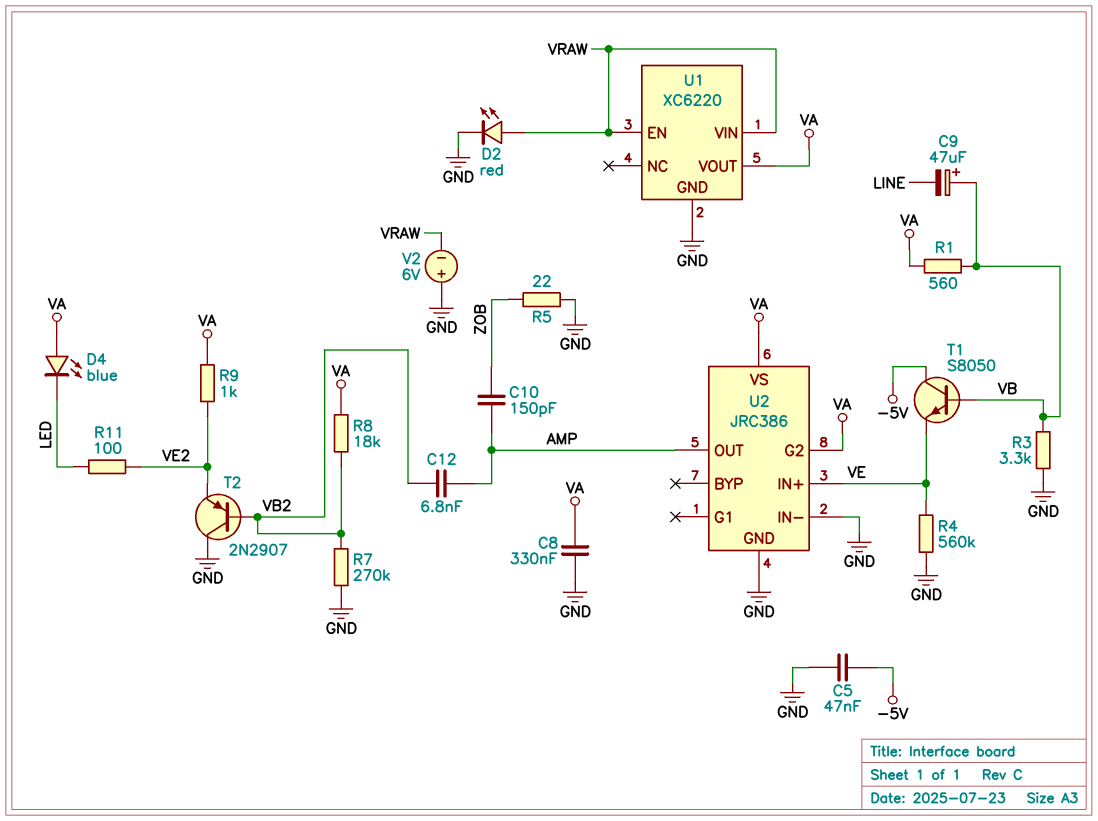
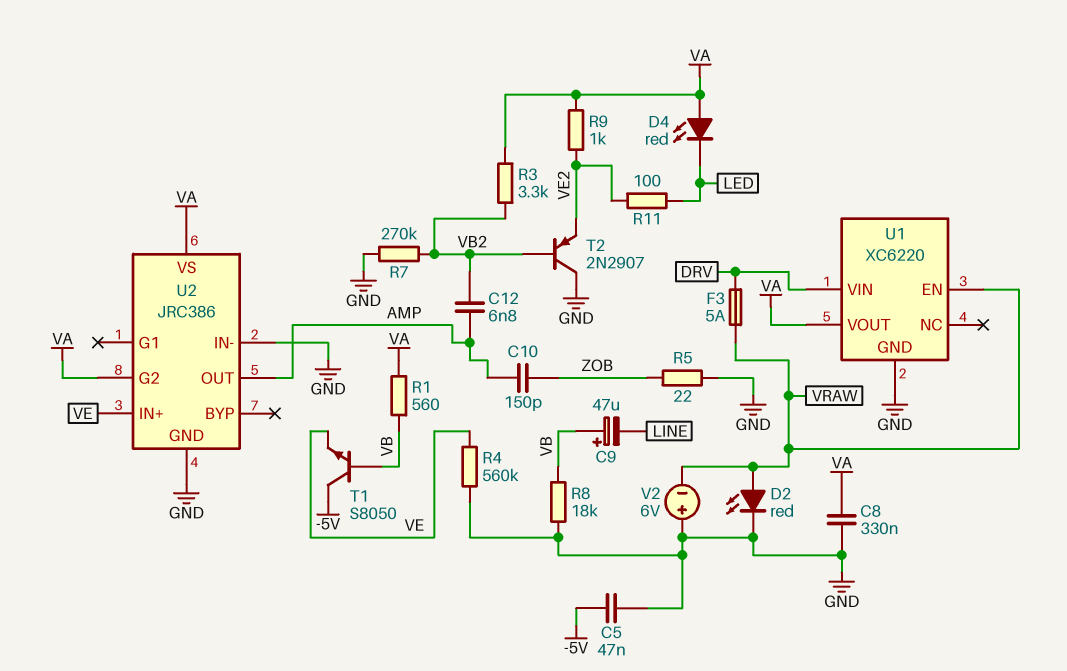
D4: LED blue (A VA, K LED) -> LED red (A VA, K LED)
F3: none -> 5A (DRV, VRAW)
R3: 3.3k (GND, VB) -> 3.3k (VA, VB2)
R8: 18k (VA, VB2) -> 18k (GND, VB)
U1 pin VIN: VRAW -> DRV

